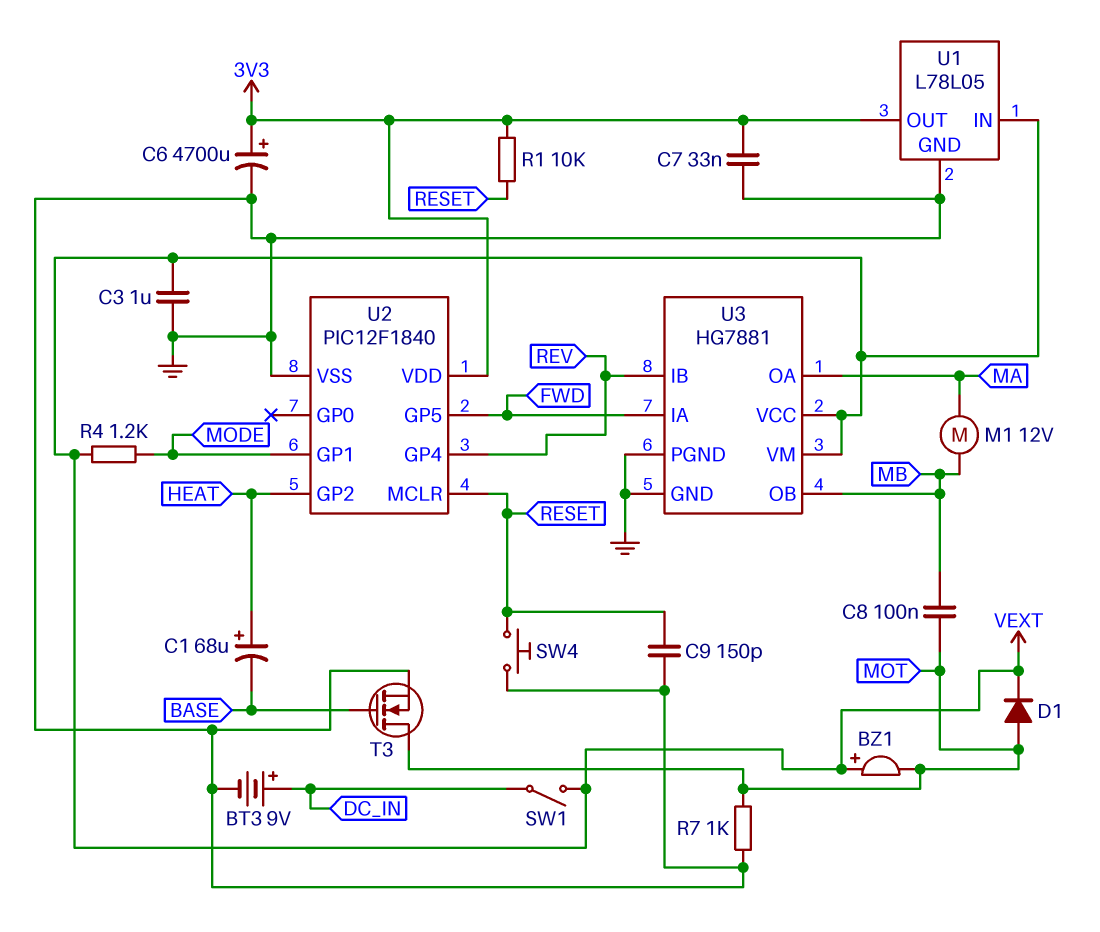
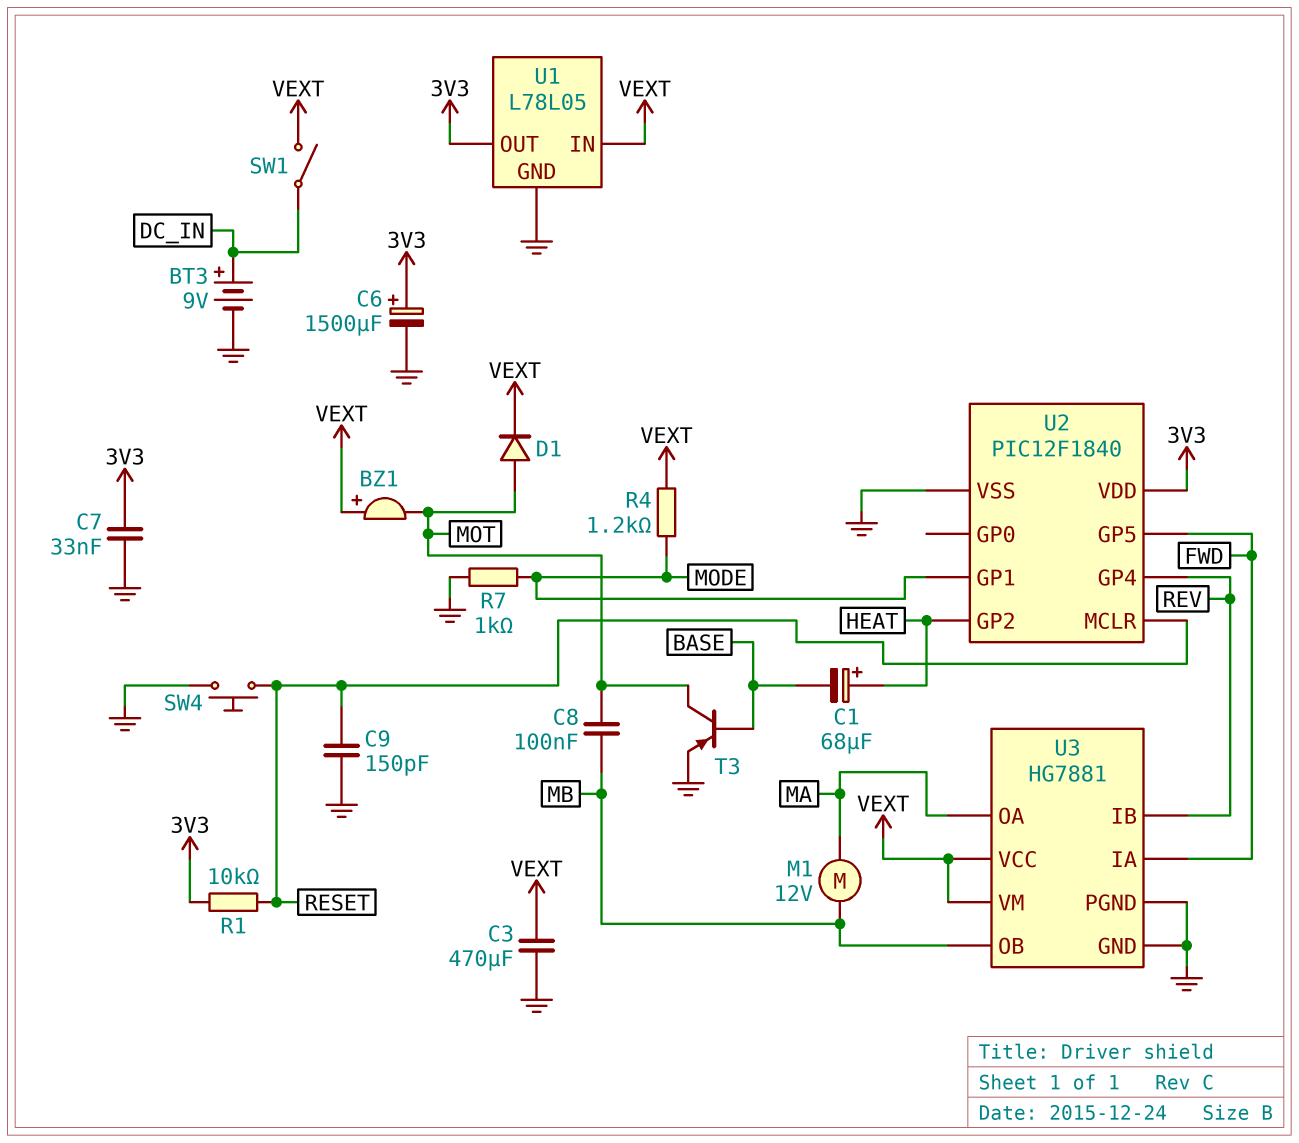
C3: 1uF (GND, VEXT) -> 470uF (GND, VEXT)
C6: 4700uF (plus 3V3, minus GND) -> 1500uF (plus 3V3, minus GND)
R7: 1k (GND, MOT) -> 1k (GND, MODE)
T3: NMOS (G BASE, D MOT, S GND) -> PNP (B BASE, C MOT, E GND)

